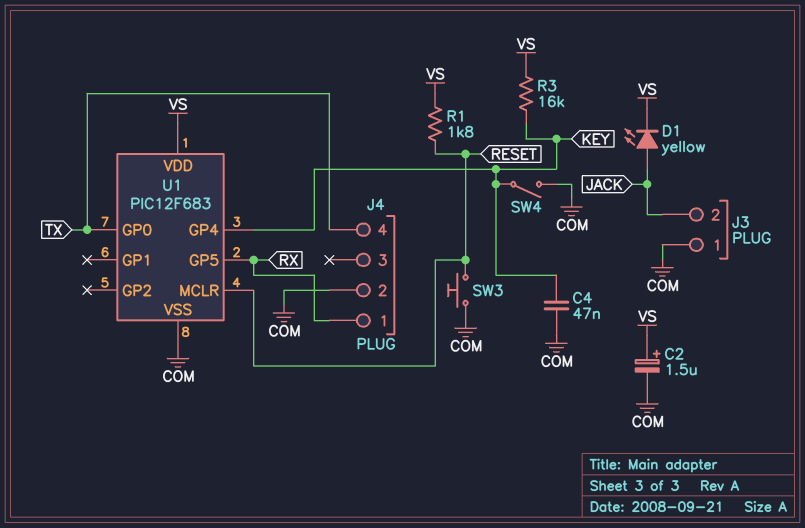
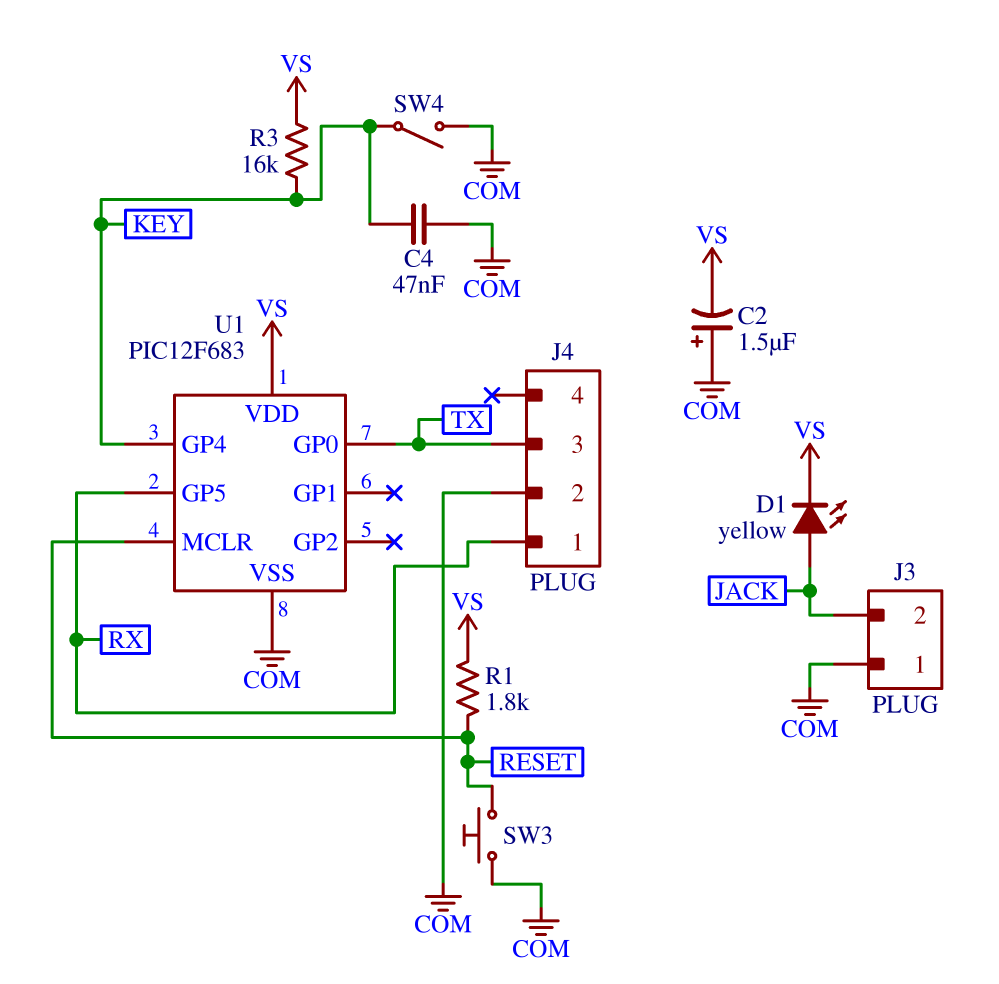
C2: 1.5uF (plus VS, minus COM) -> 1.5uF (plus COM, minus VS)
J4 pin 3: none -> TX
J4 pin 4: TX -> none

